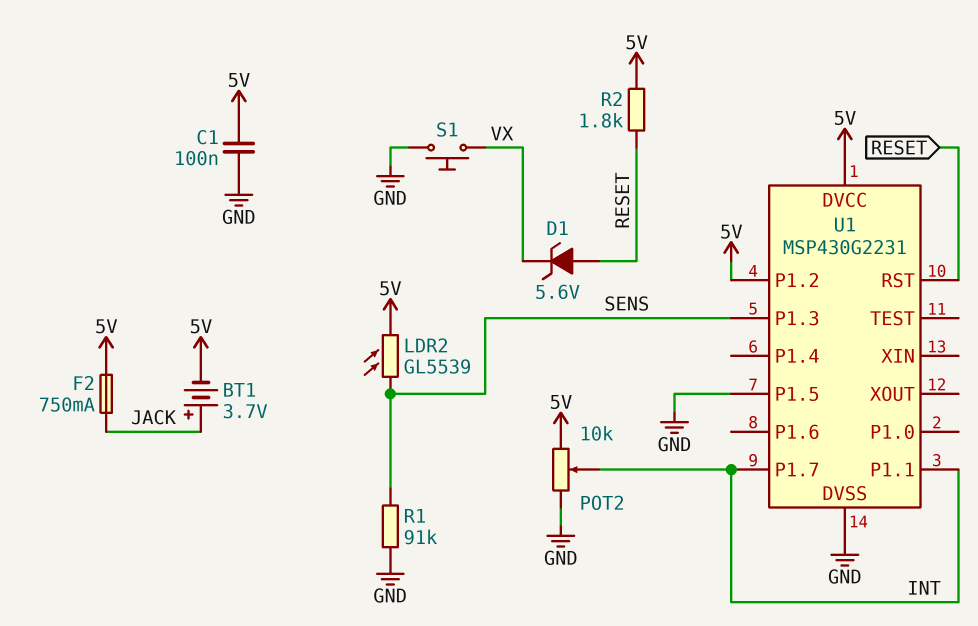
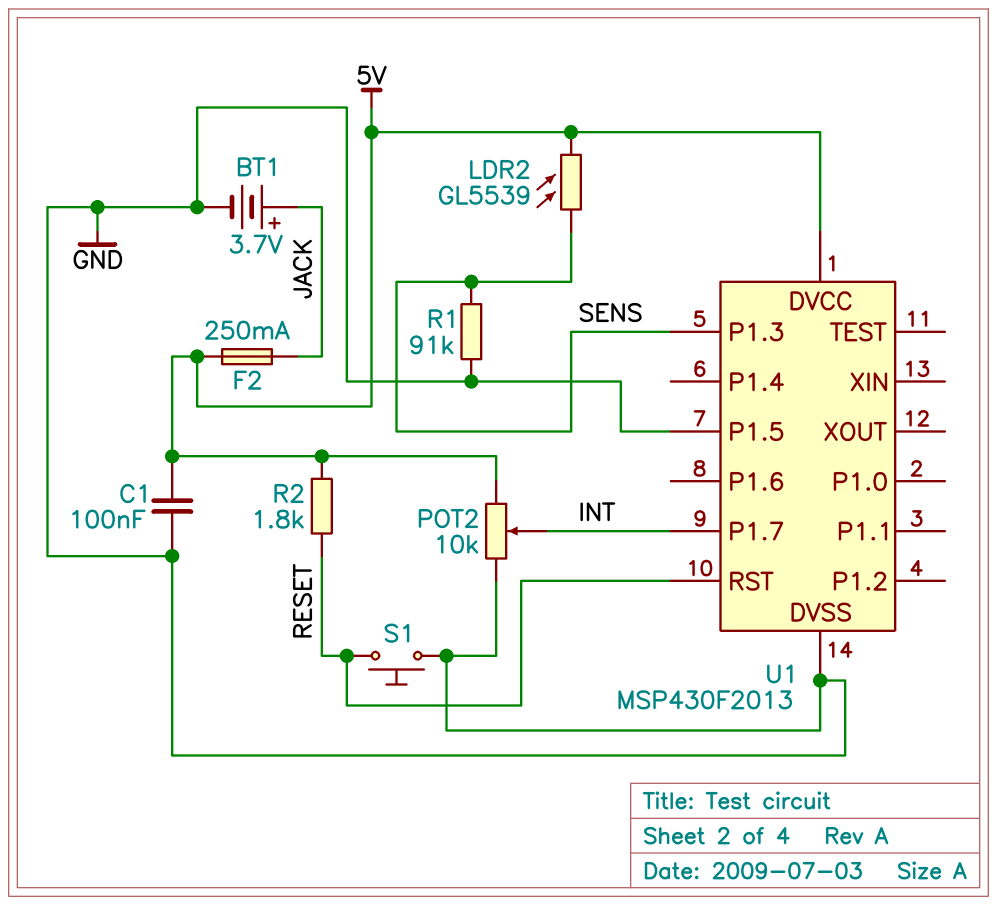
BT1: 3.7V (plus JACK, minus 5V) -> 3.7V (plus JACK, minus GND)
D1: zener 5.6V (A RESET, K VX) -> none
F2: 750mA (5V, JACK) -> 250mA (5V, JACK)
S1: button (GND, VX) -> button (GND, RESET)
U1: MSP430G2231 -> MSP430F2013
U1 pin P1.1: INT -> none
U1 pin P1.2: 5V -> none

